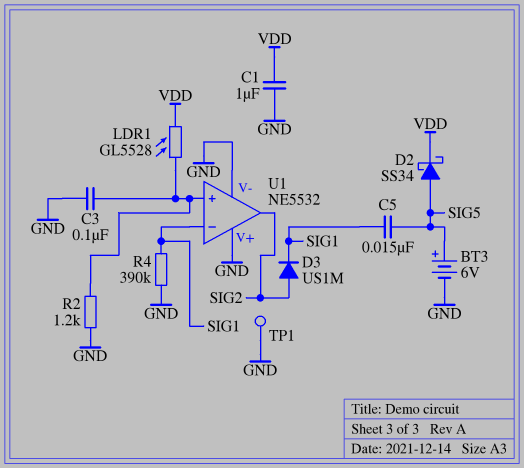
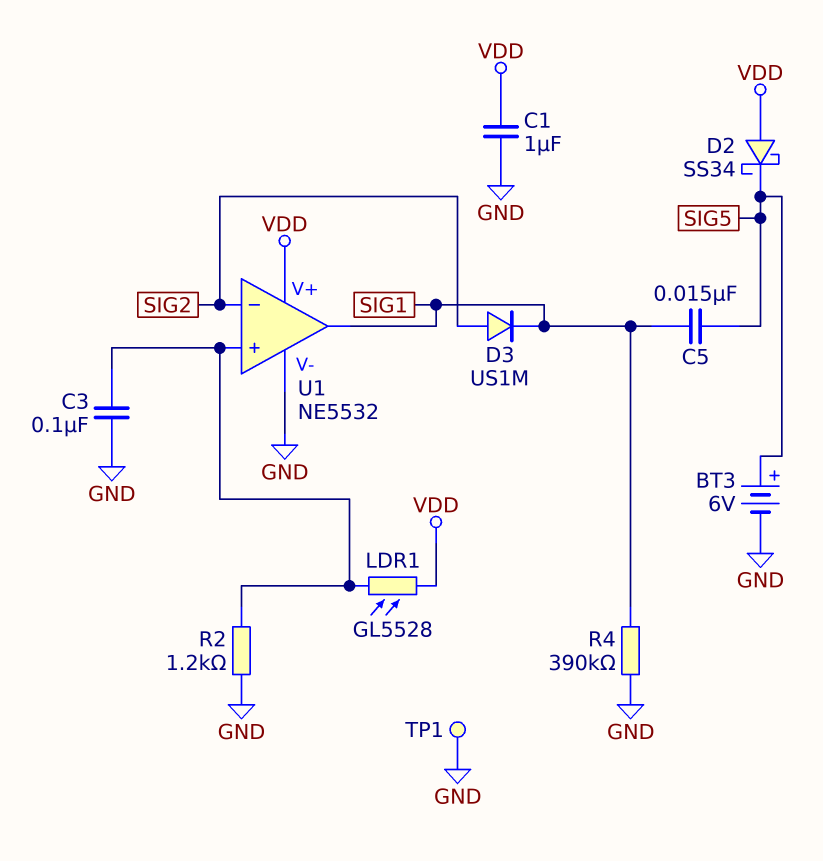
D2: schottky SS34 (A SIG5, K VDD) -> schottky SS34 (A VDD, K SIG5)
U1 pin V+: GND -> VDD
U1 pin in-: SIG1 -> SIG2
U1 pin out: SIG2 -> SIG1

